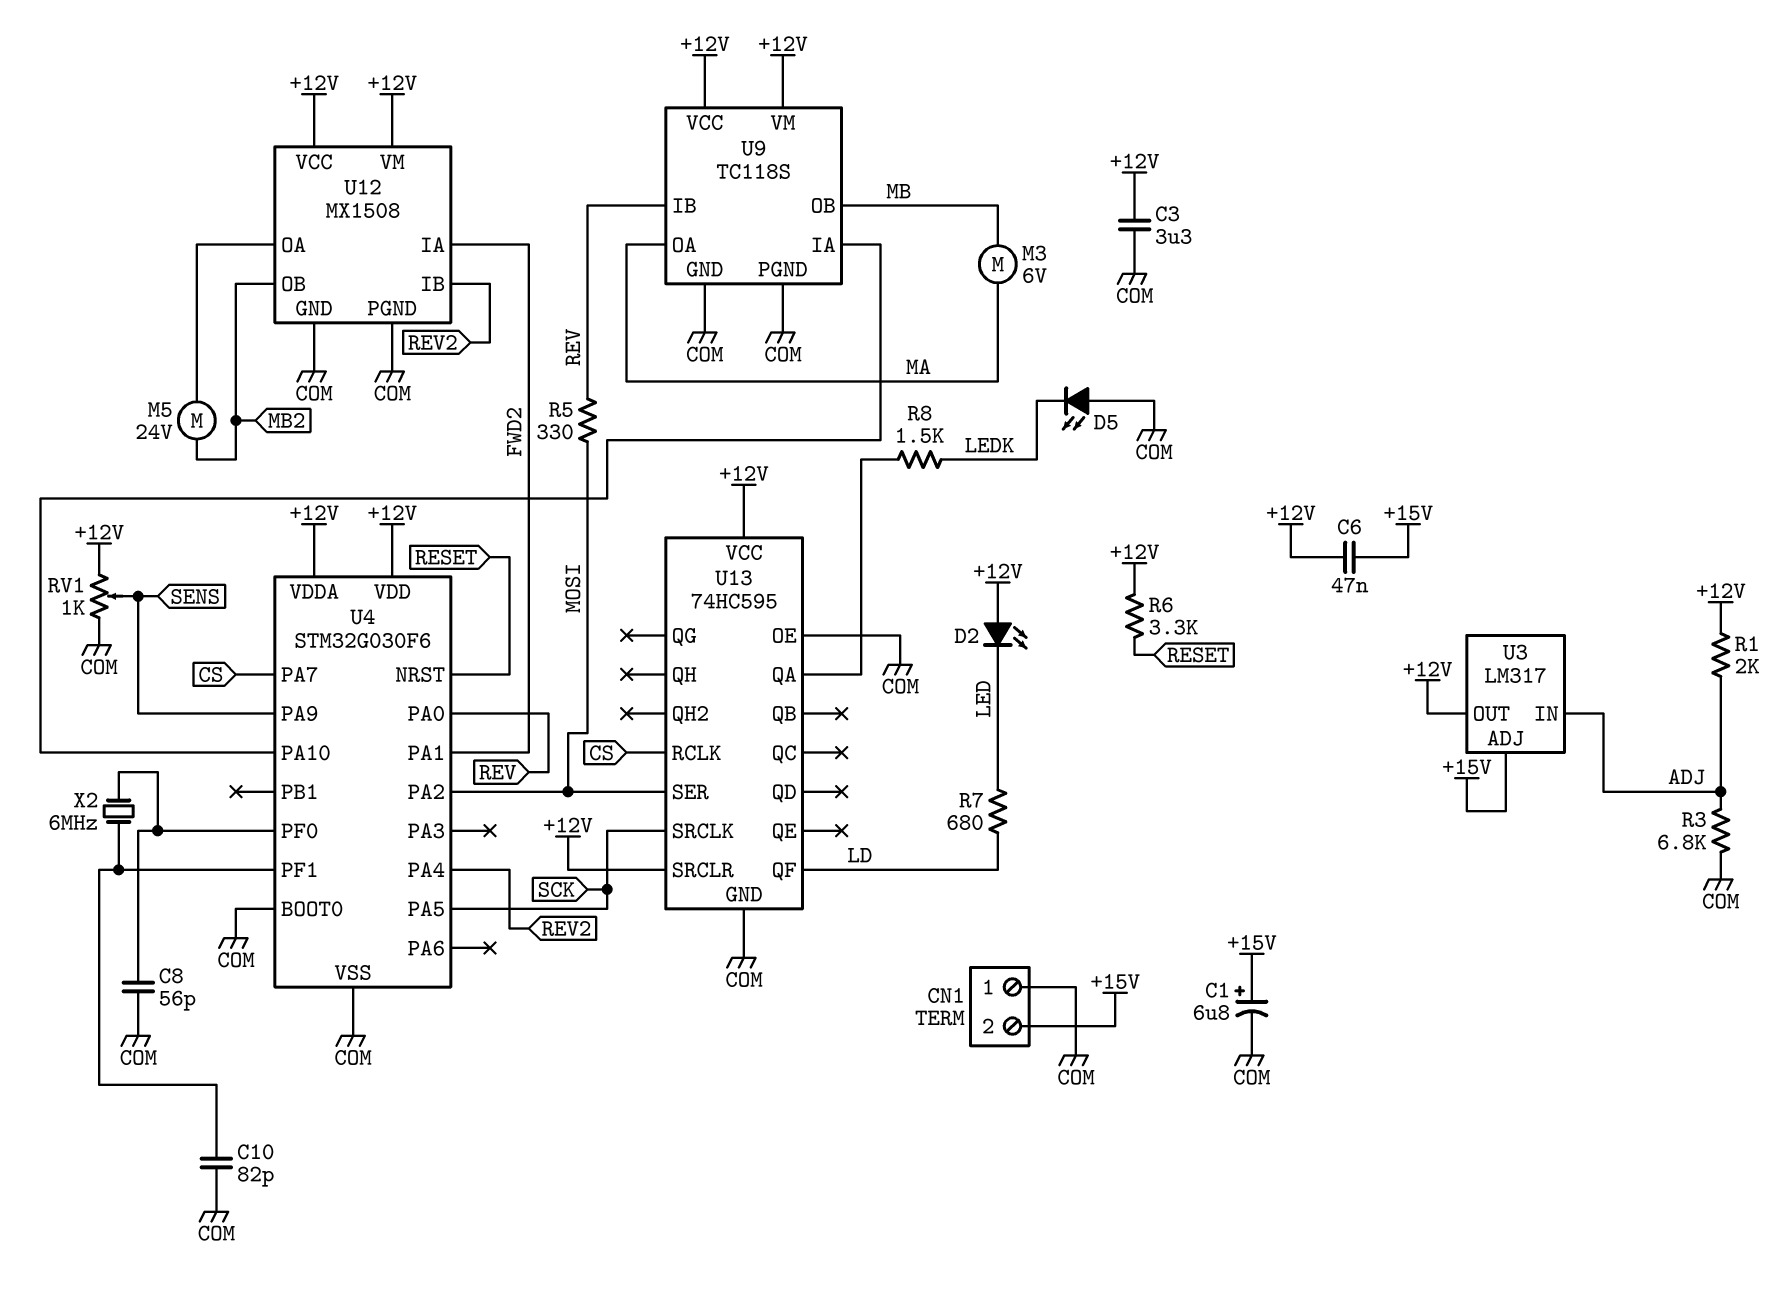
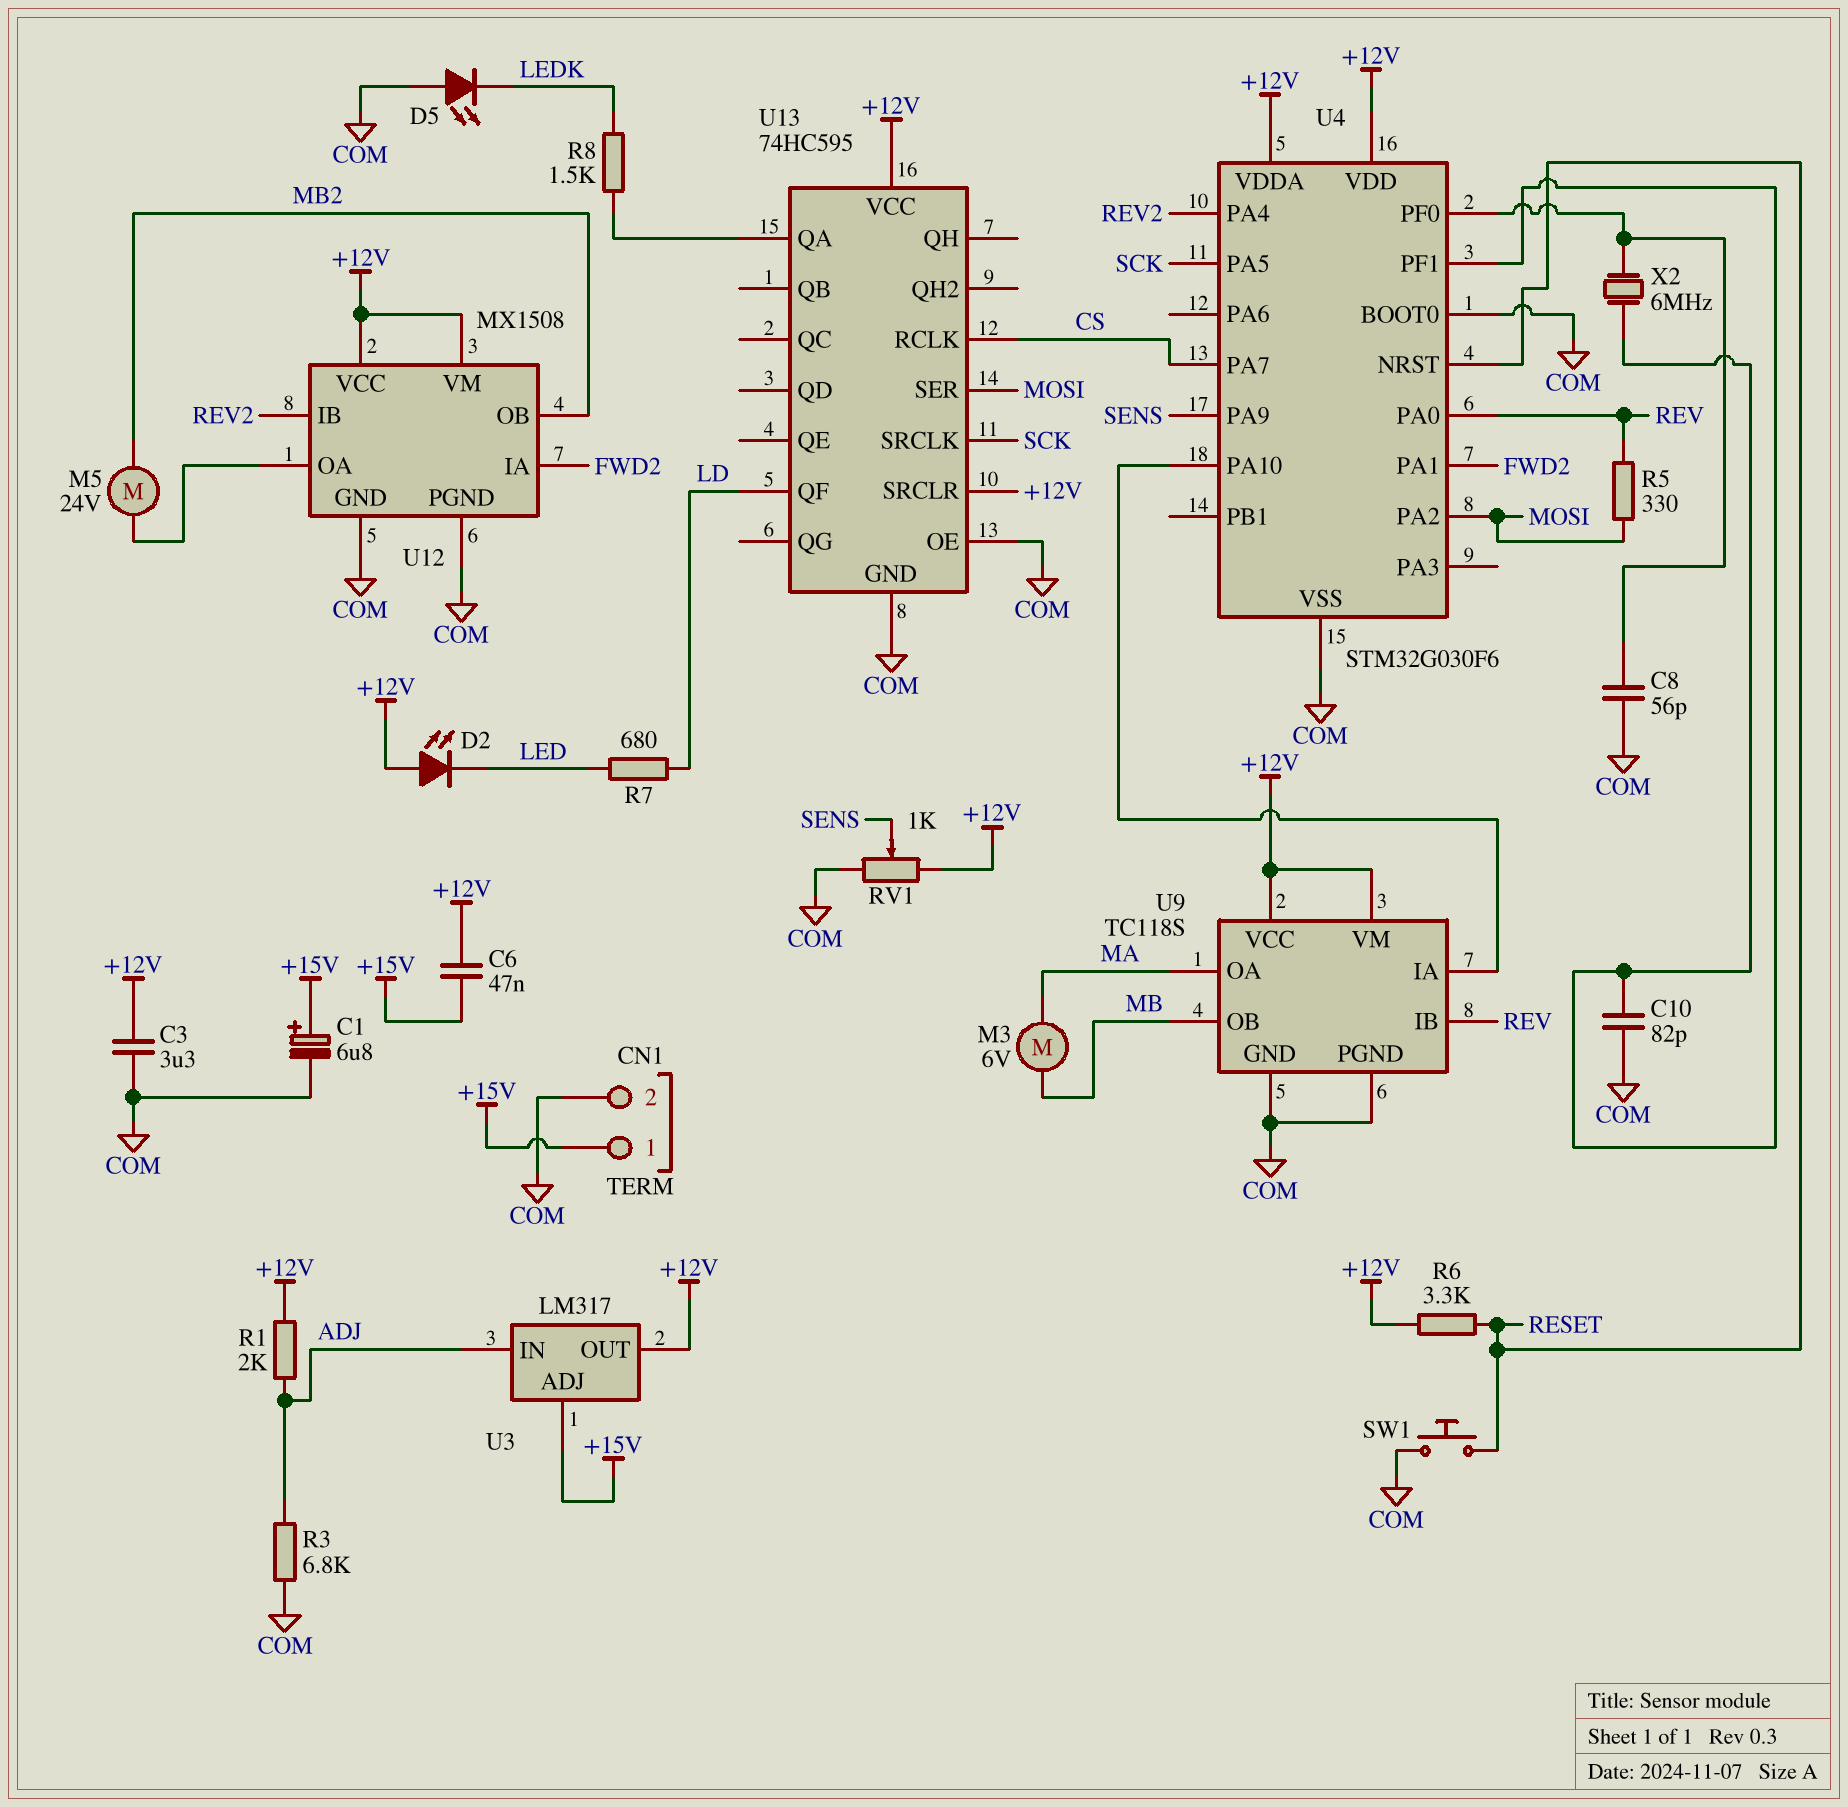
CN1 pin 1: COM -> +15V
CN1 pin 2: +15V -> COM
SW1: none -> button (COM, RESET)

